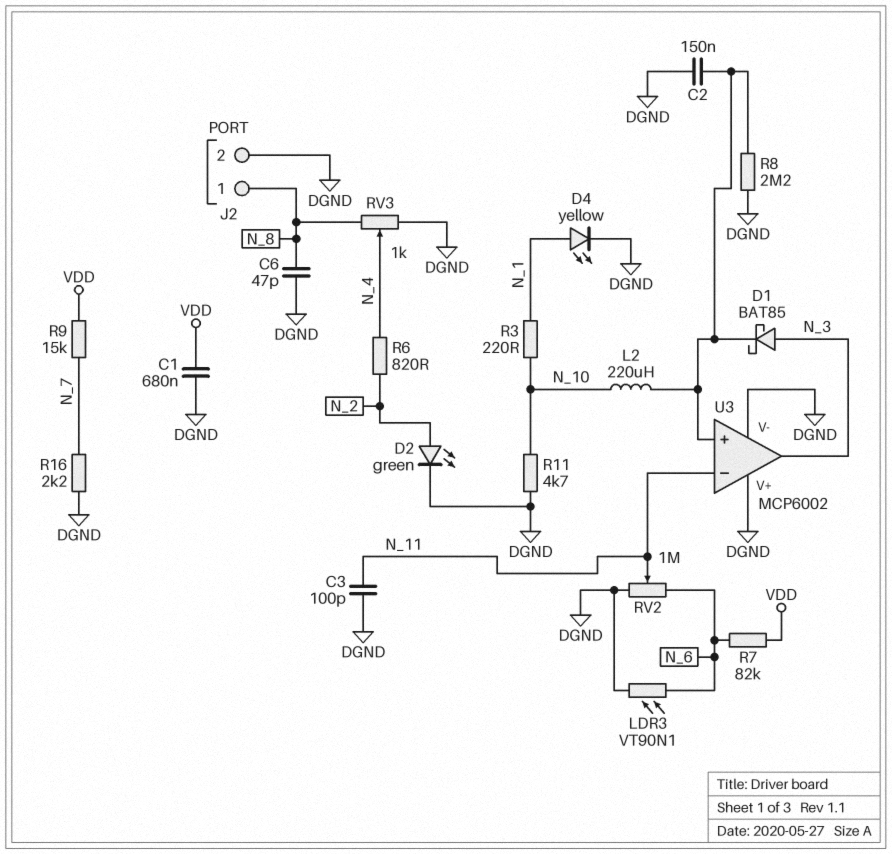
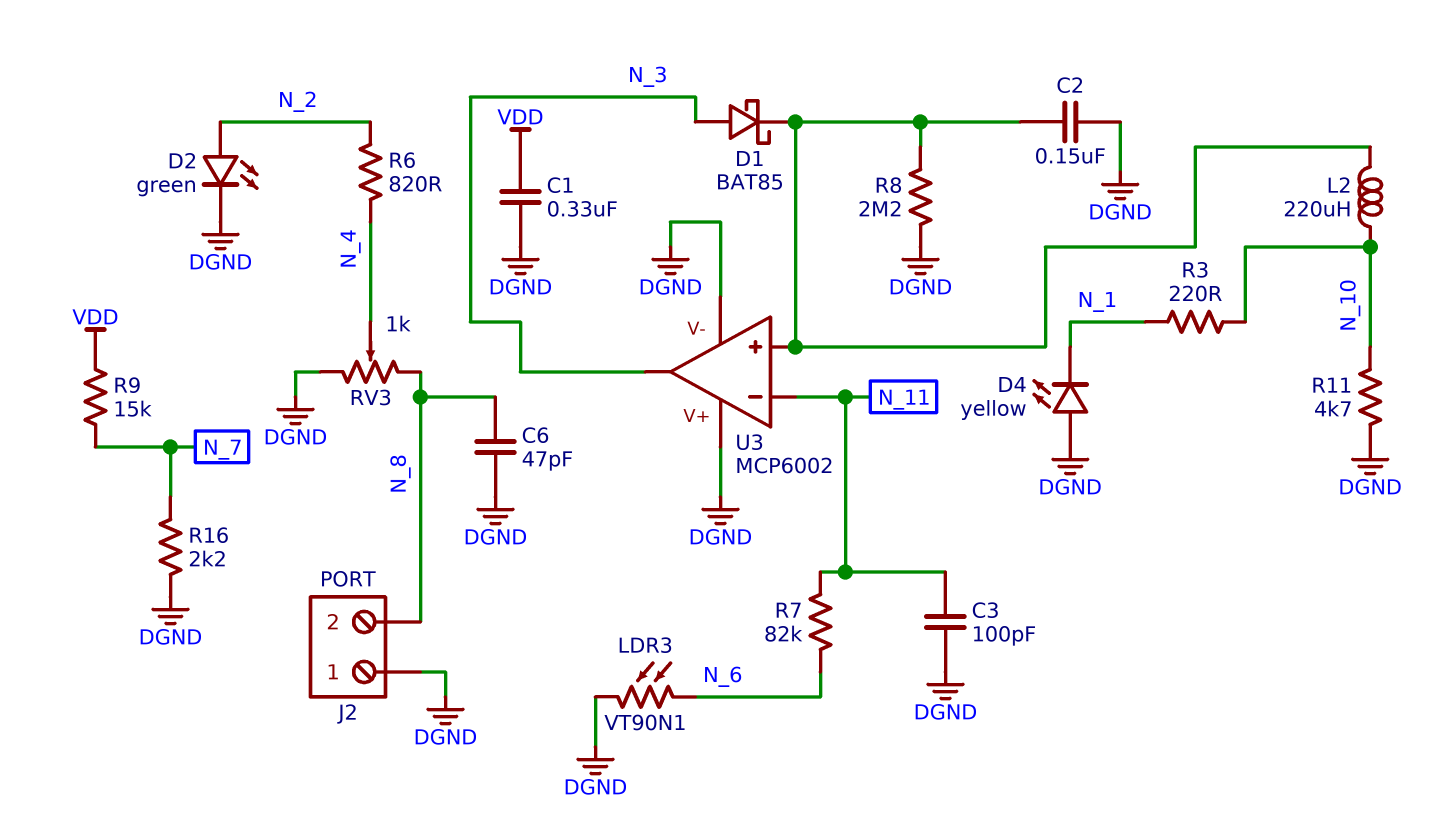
C1: 680nF (DGND, VDD) -> 330nF (DGND, VDD)
D4: LED yellow (A N_1, K DGND) -> LED yellow (A DGND, K N_1)
J2 pin 1: N_8 -> DGND
J2 pin 2: DGND -> N_8
R7: 82k (N_6, VDD) -> 82k (N_6, N_11)
RV2: 1M (DGND, N_6, wiper N_11) -> none

